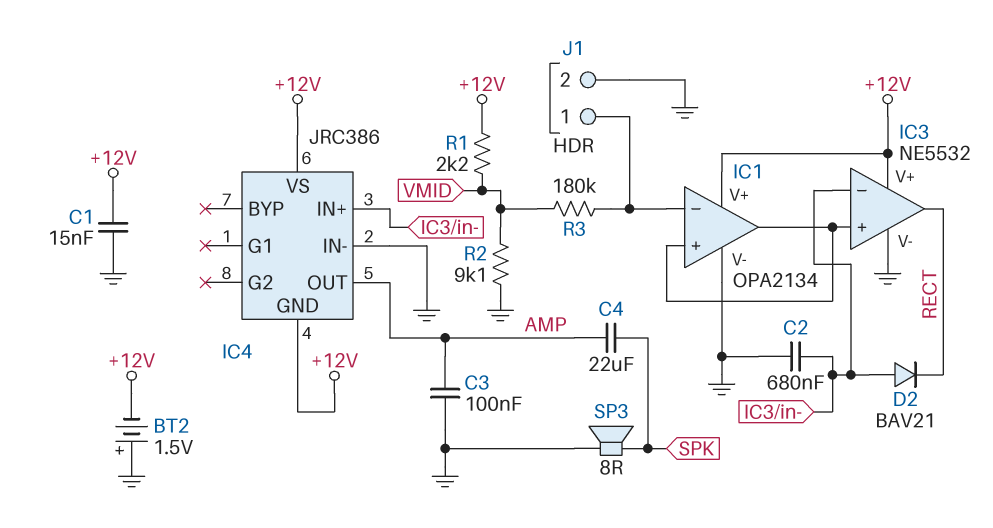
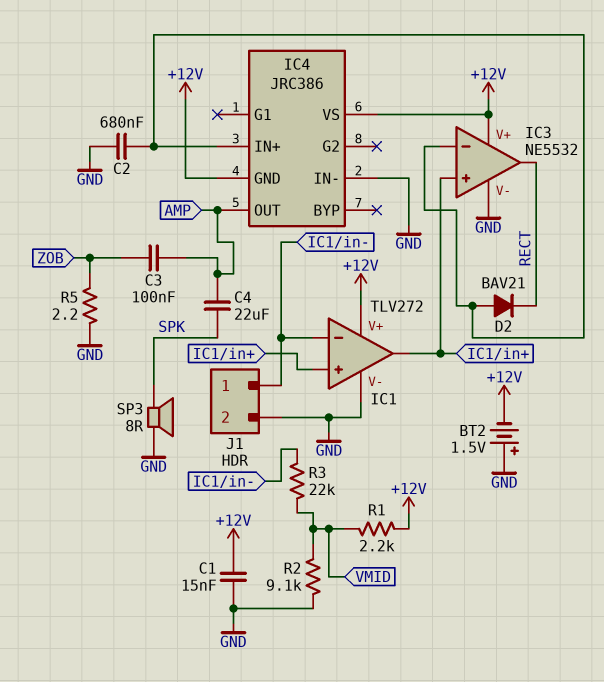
C3: 100nF (AMP, GND) -> 100nF (AMP, ZOB)
IC1: OPA2134 -> TLV272
R3: 180k (IC1/in-, VMID) -> 22k (IC1/in-, VMID)
R5: none -> 2.2 (GND, ZOB)

